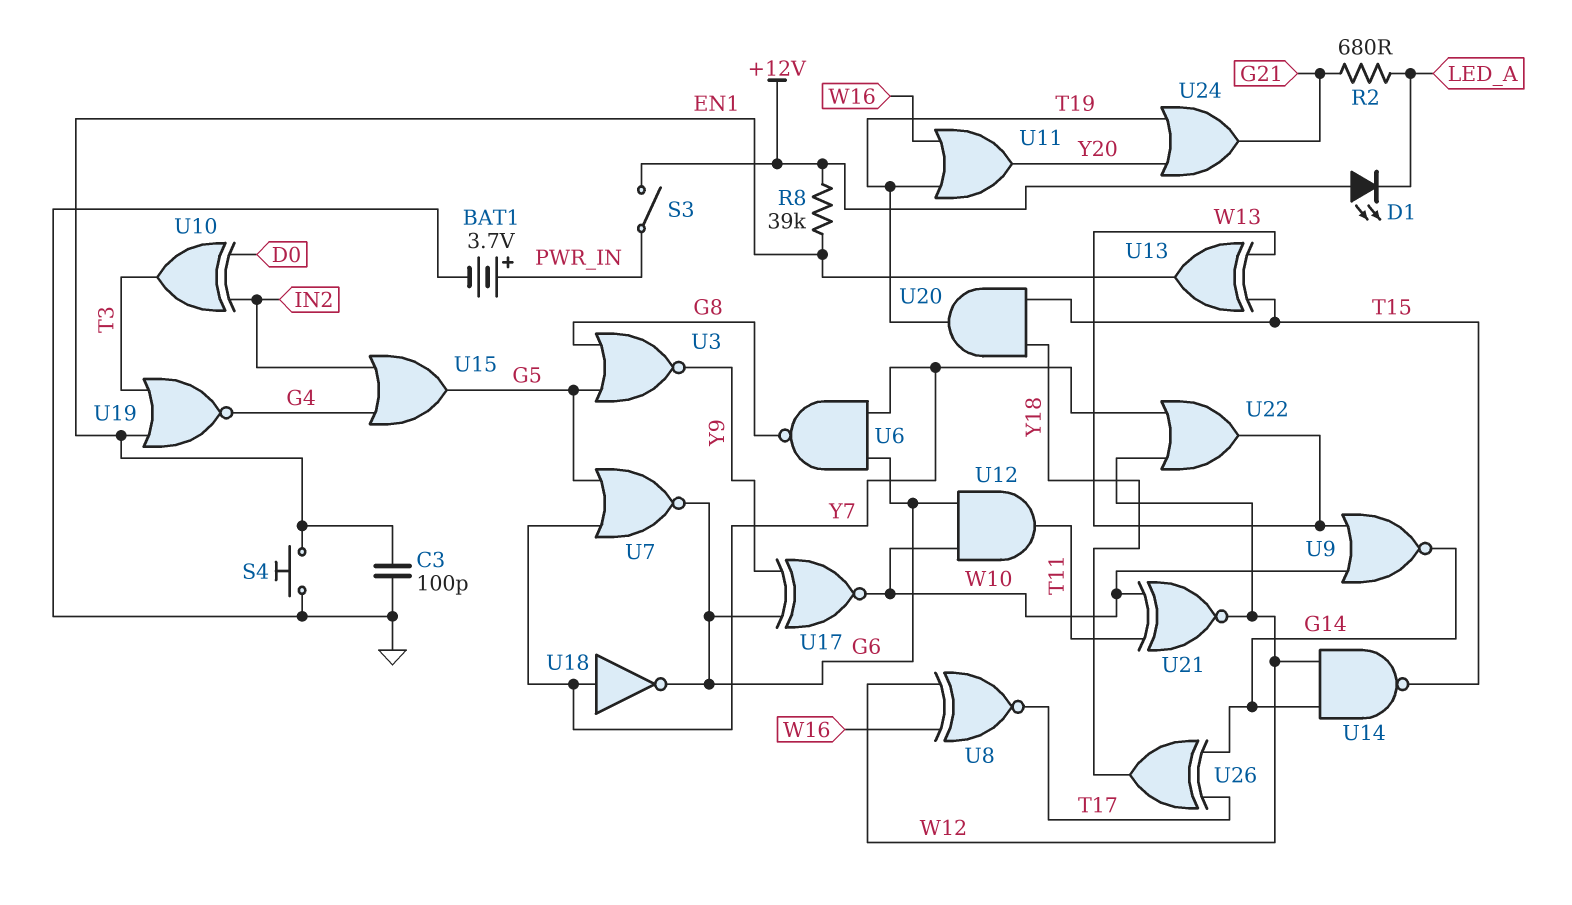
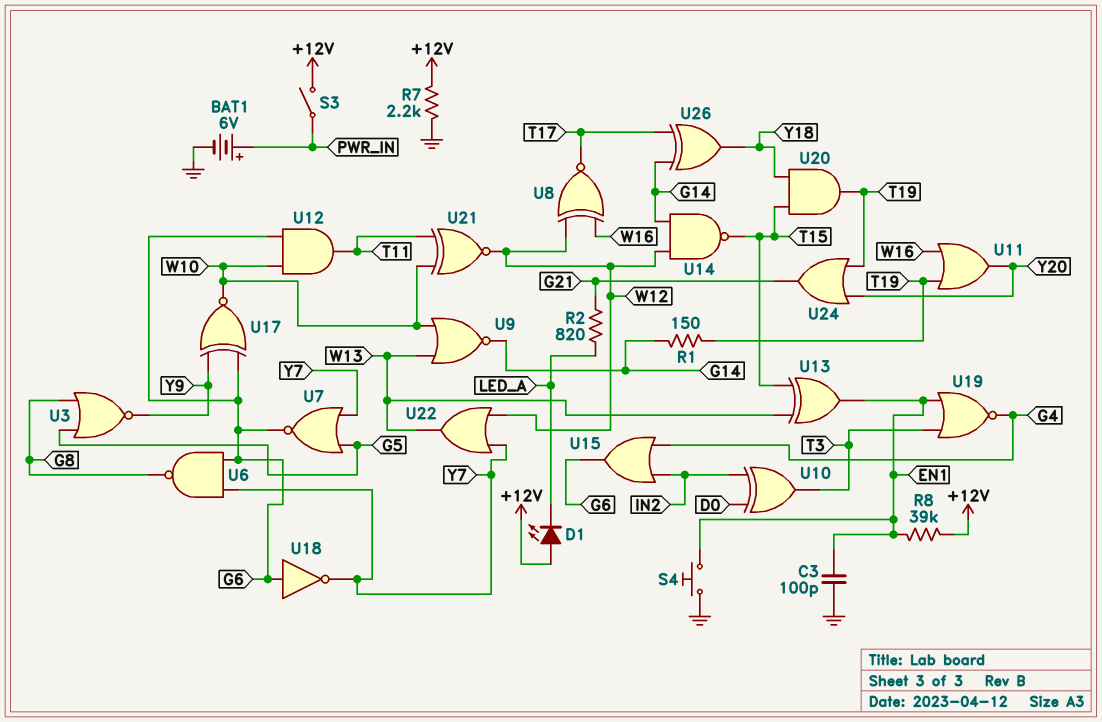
BAT1: 3.7V (plus PWR_IN, minus GND) -> 6V (plus PWR_IN, minus GND)
R1: none -> 150 (G14, T19)
R2: 680 (G21, LED_A) -> 820 (G21, LED_A)
R7: none -> 2.2k (+12V, GND)
U15: OR (in G4, in IN2, out G5) -> OR (in G4, in IN2, out G6)
U18: NOT (in Y7, out G6) -> NOT (in G6, out Y7)

